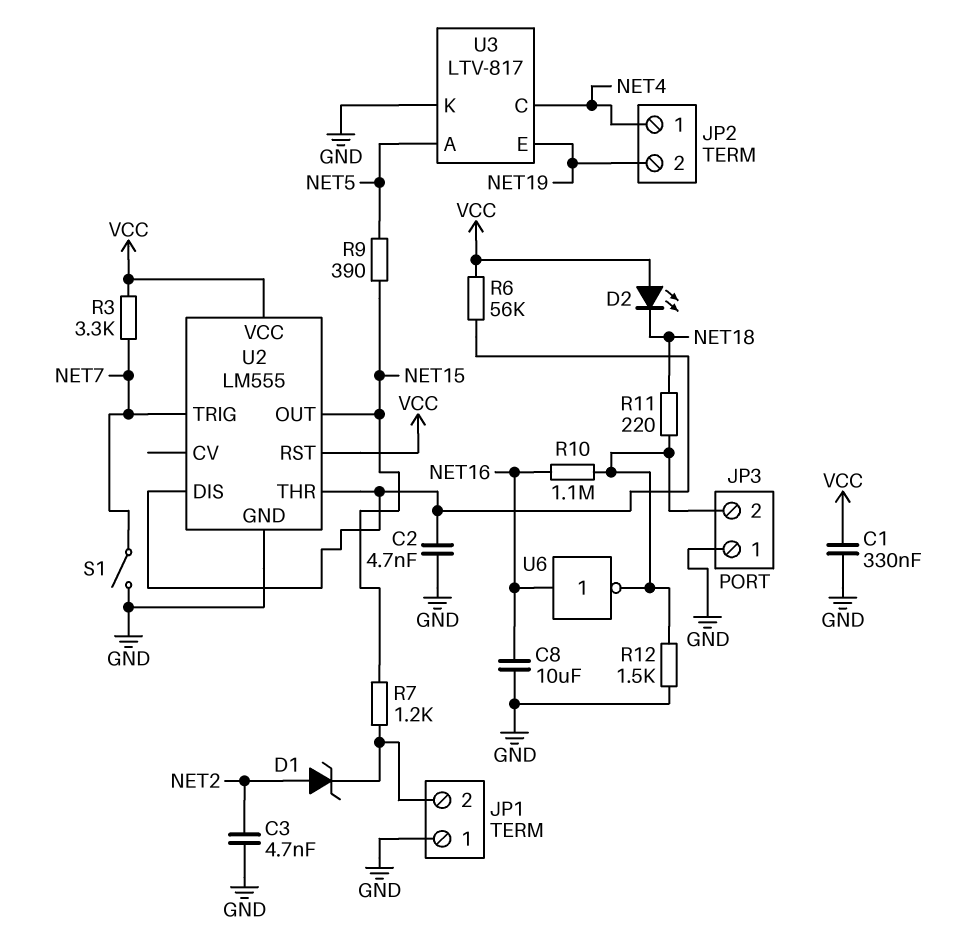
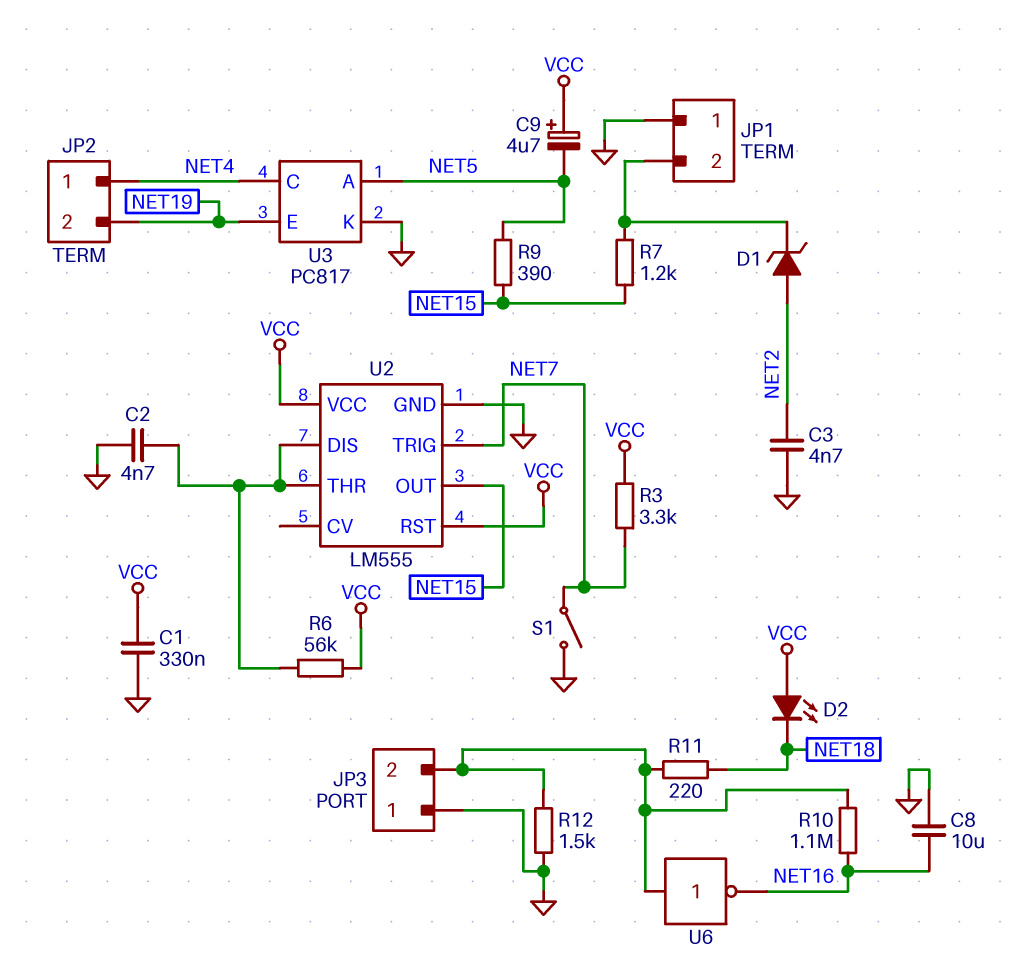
C9: none -> 4.7uF (plus VCC, minus NET5)
U3: LTV-817 -> PC817
U6: NOT (in NET16, out JP3/2) -> NOT (in JP3/2, out NET16)

